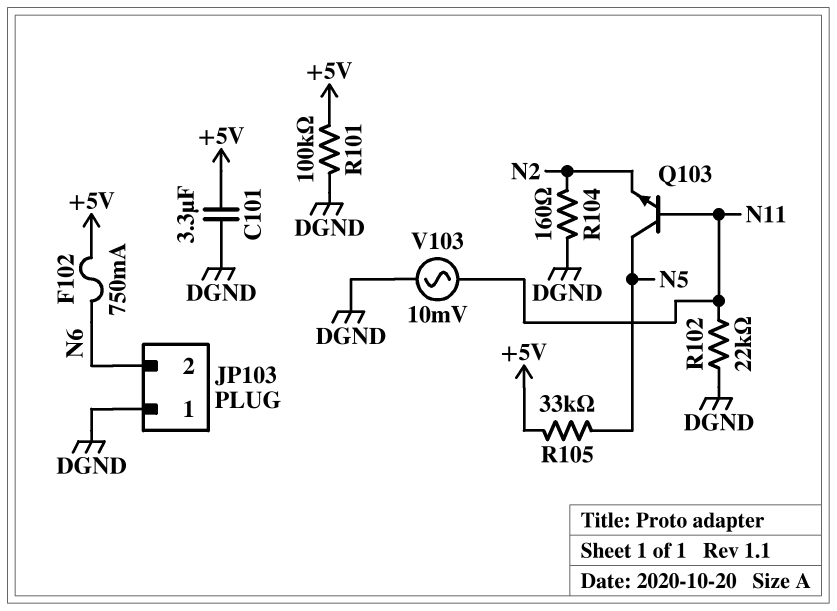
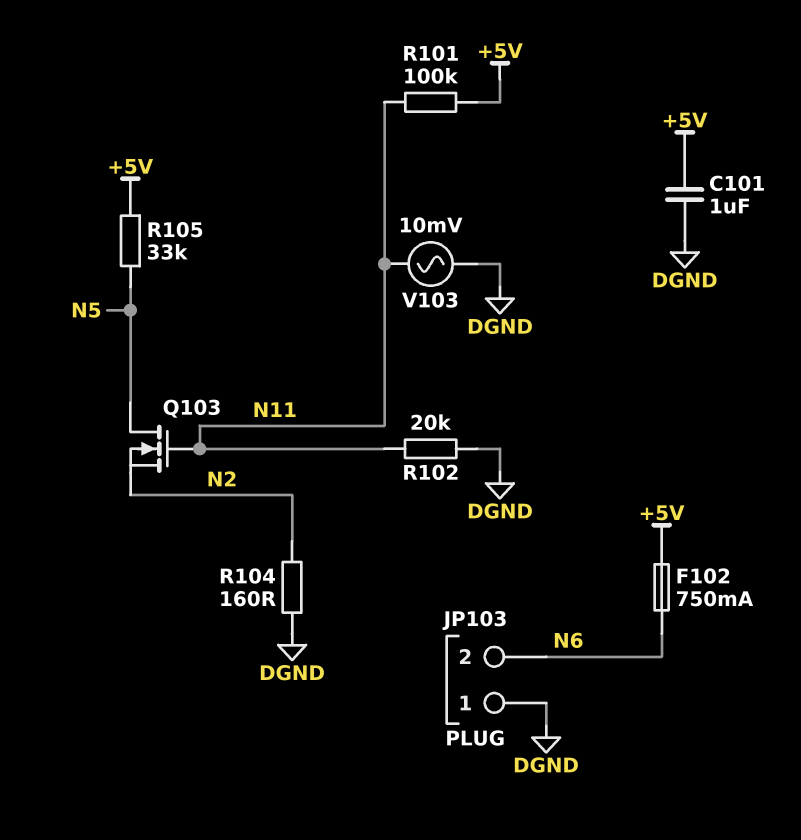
C101: 3.3uF (+5V, DGND) -> 1uF (+5V, DGND)
Q103: NPN (B N11, C N5, E N2) -> NMOS (G N11, D N5, S N2)
R101: 100k (+5V, DGND) -> 100k (+5V, N11)
R102: 22k (DGND, N11) -> 20k (DGND, N11)

